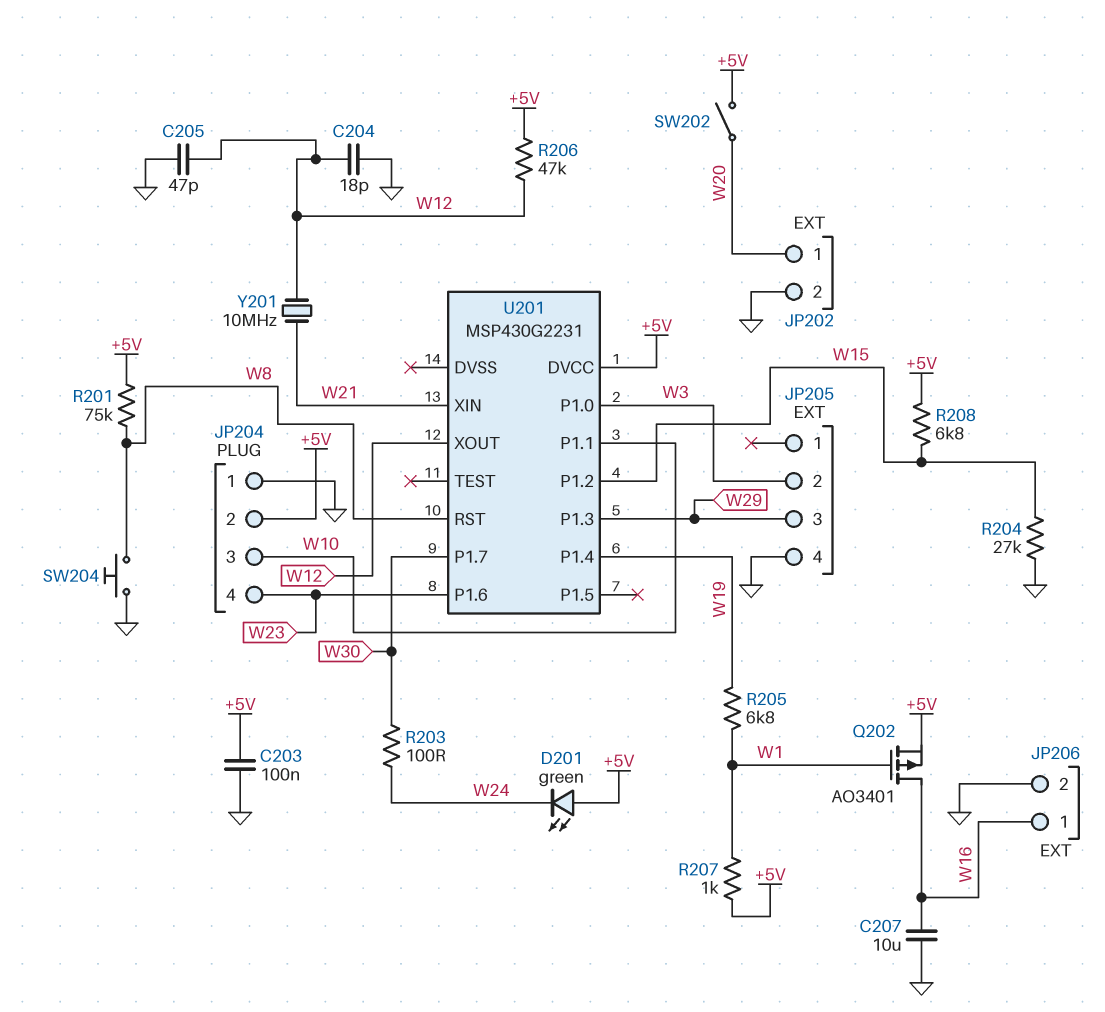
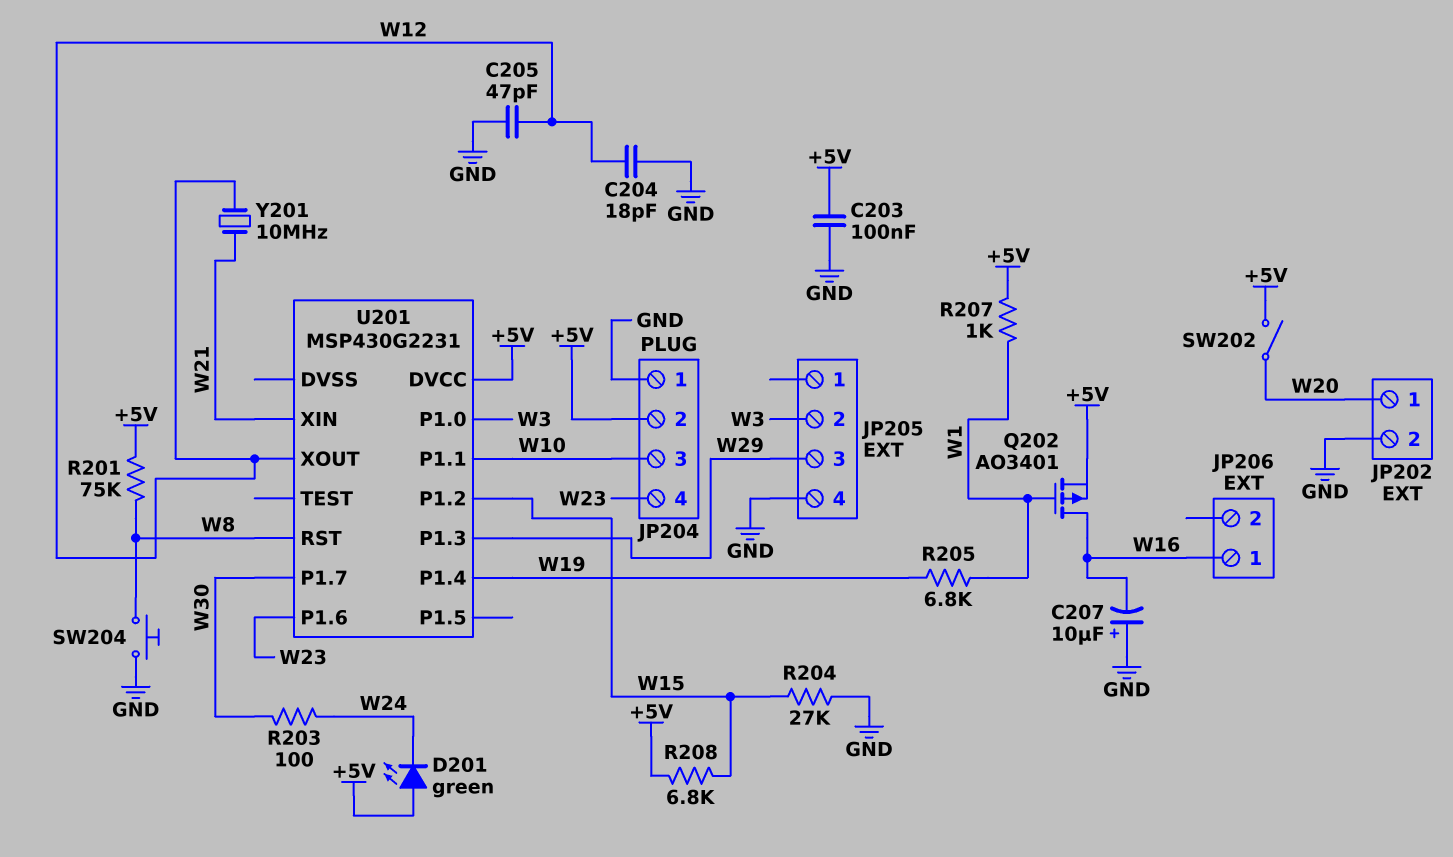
C207: 10uF (GND, W16) -> 10uF (plus GND, minus W16)
JP206 pin 2: GND -> none
R206: 47k (+5V, W12) -> none

